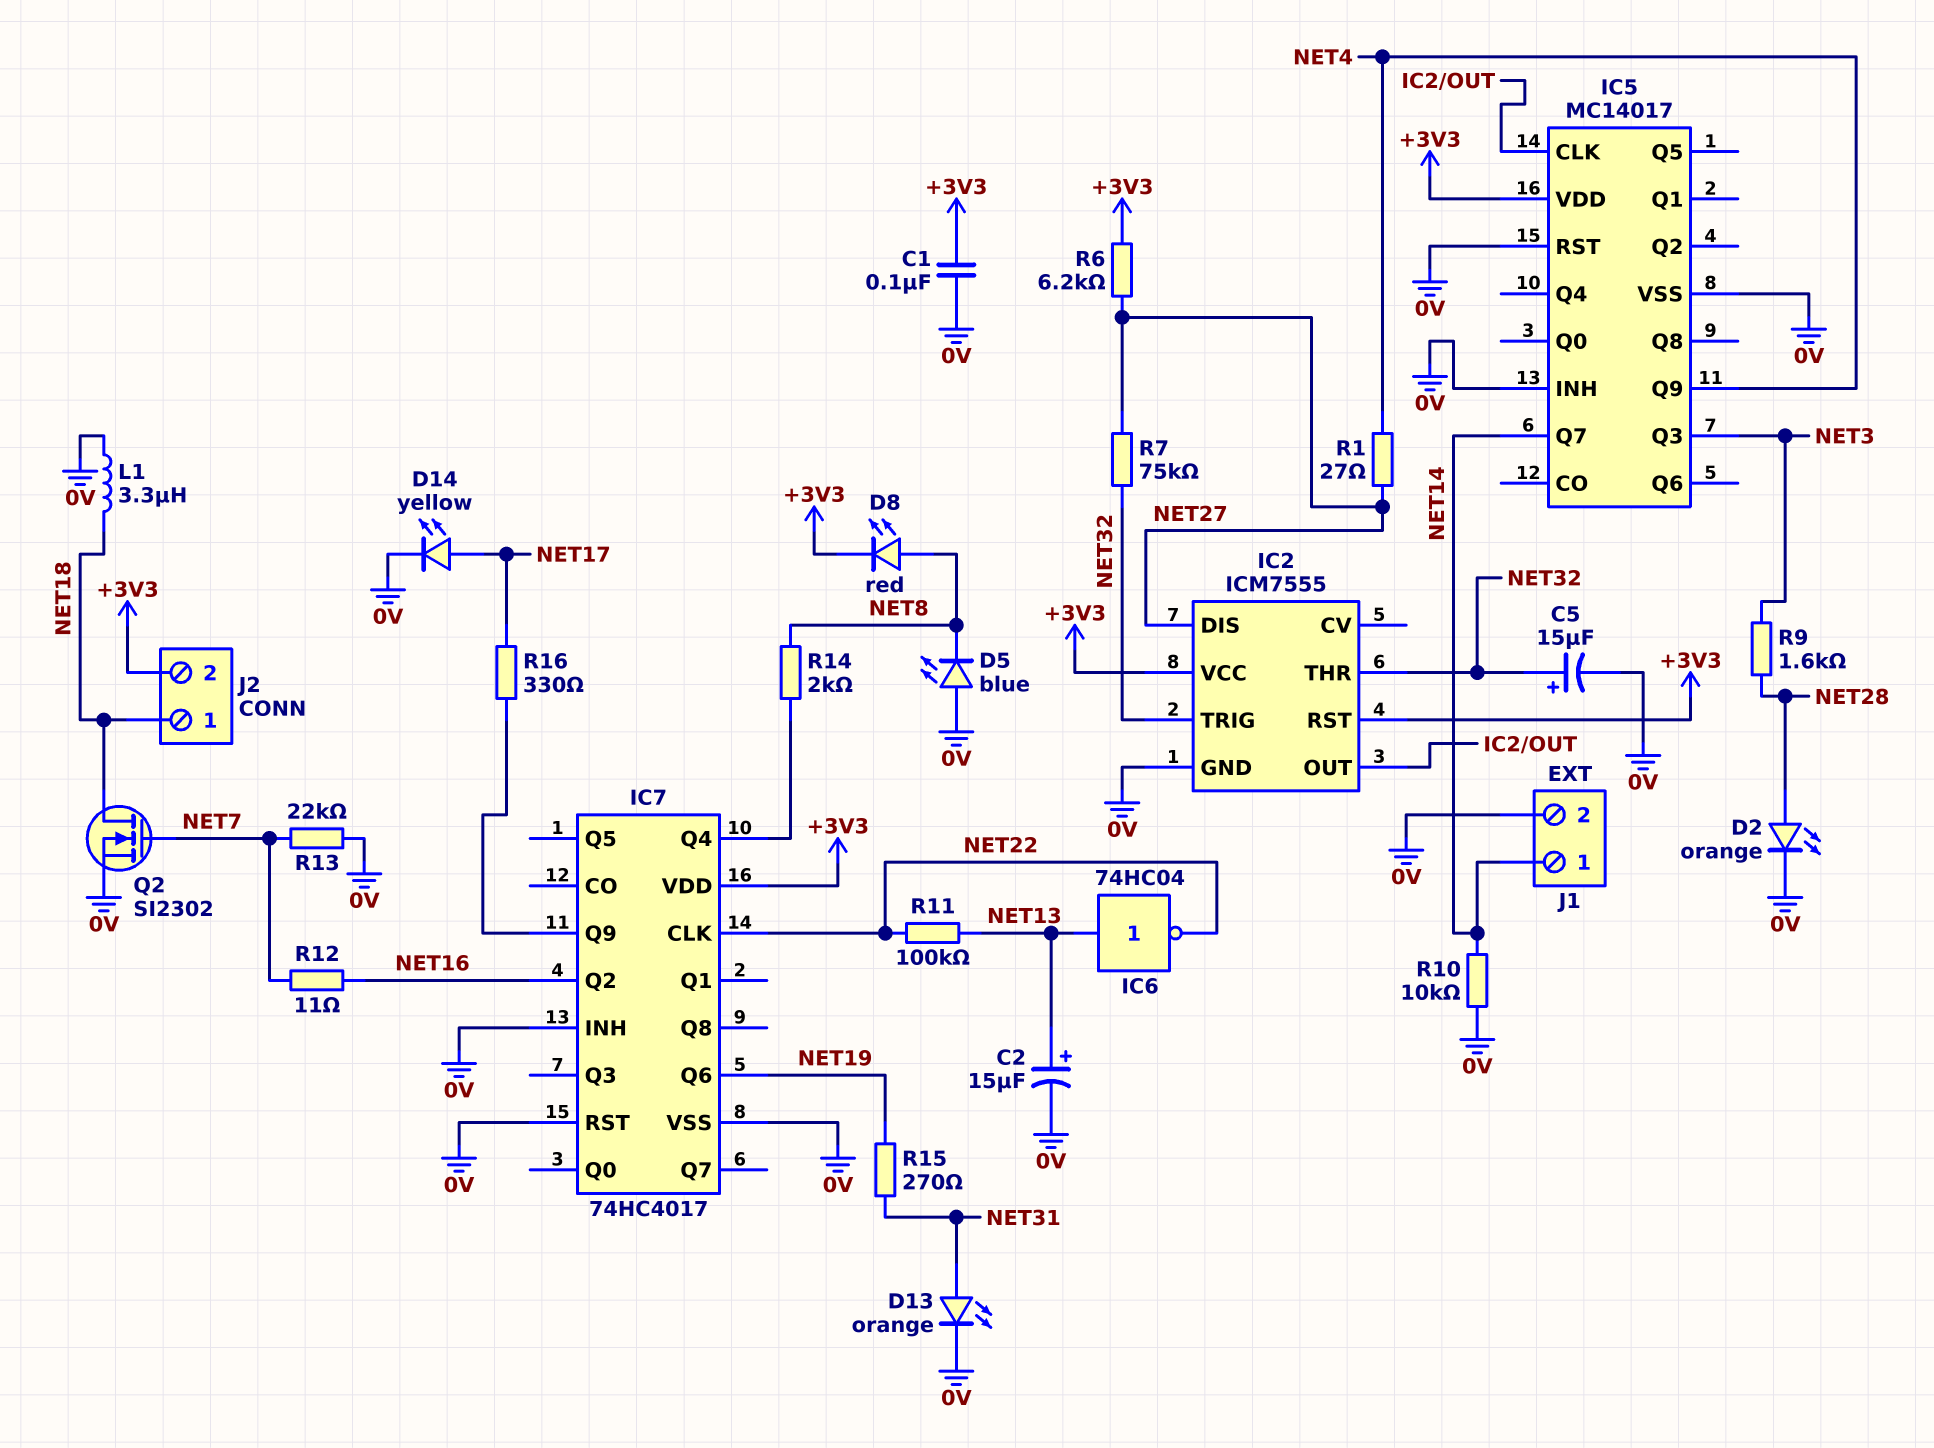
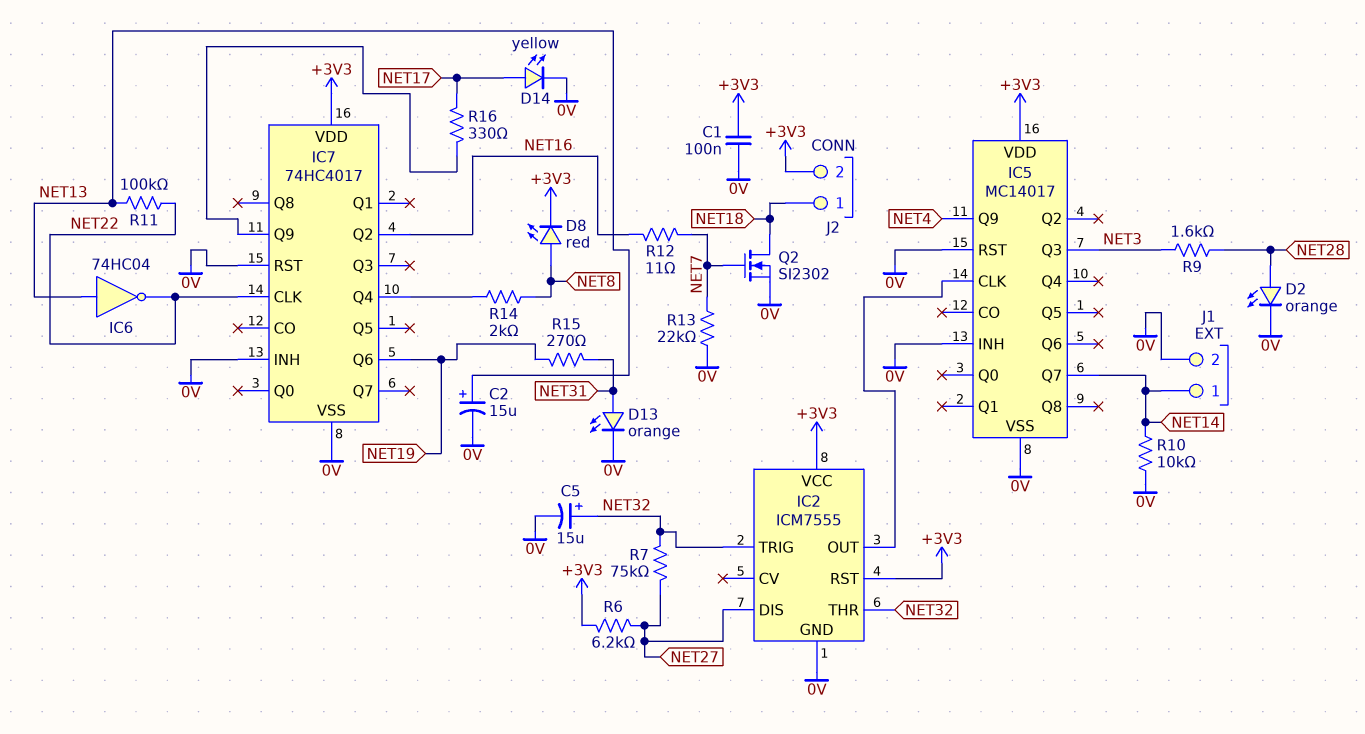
D5: LED blue (A 0V, K NET8) -> none
L1: 3.3uH (0V, NET18) -> none
R1: 27 (NET4, NET27) -> none

